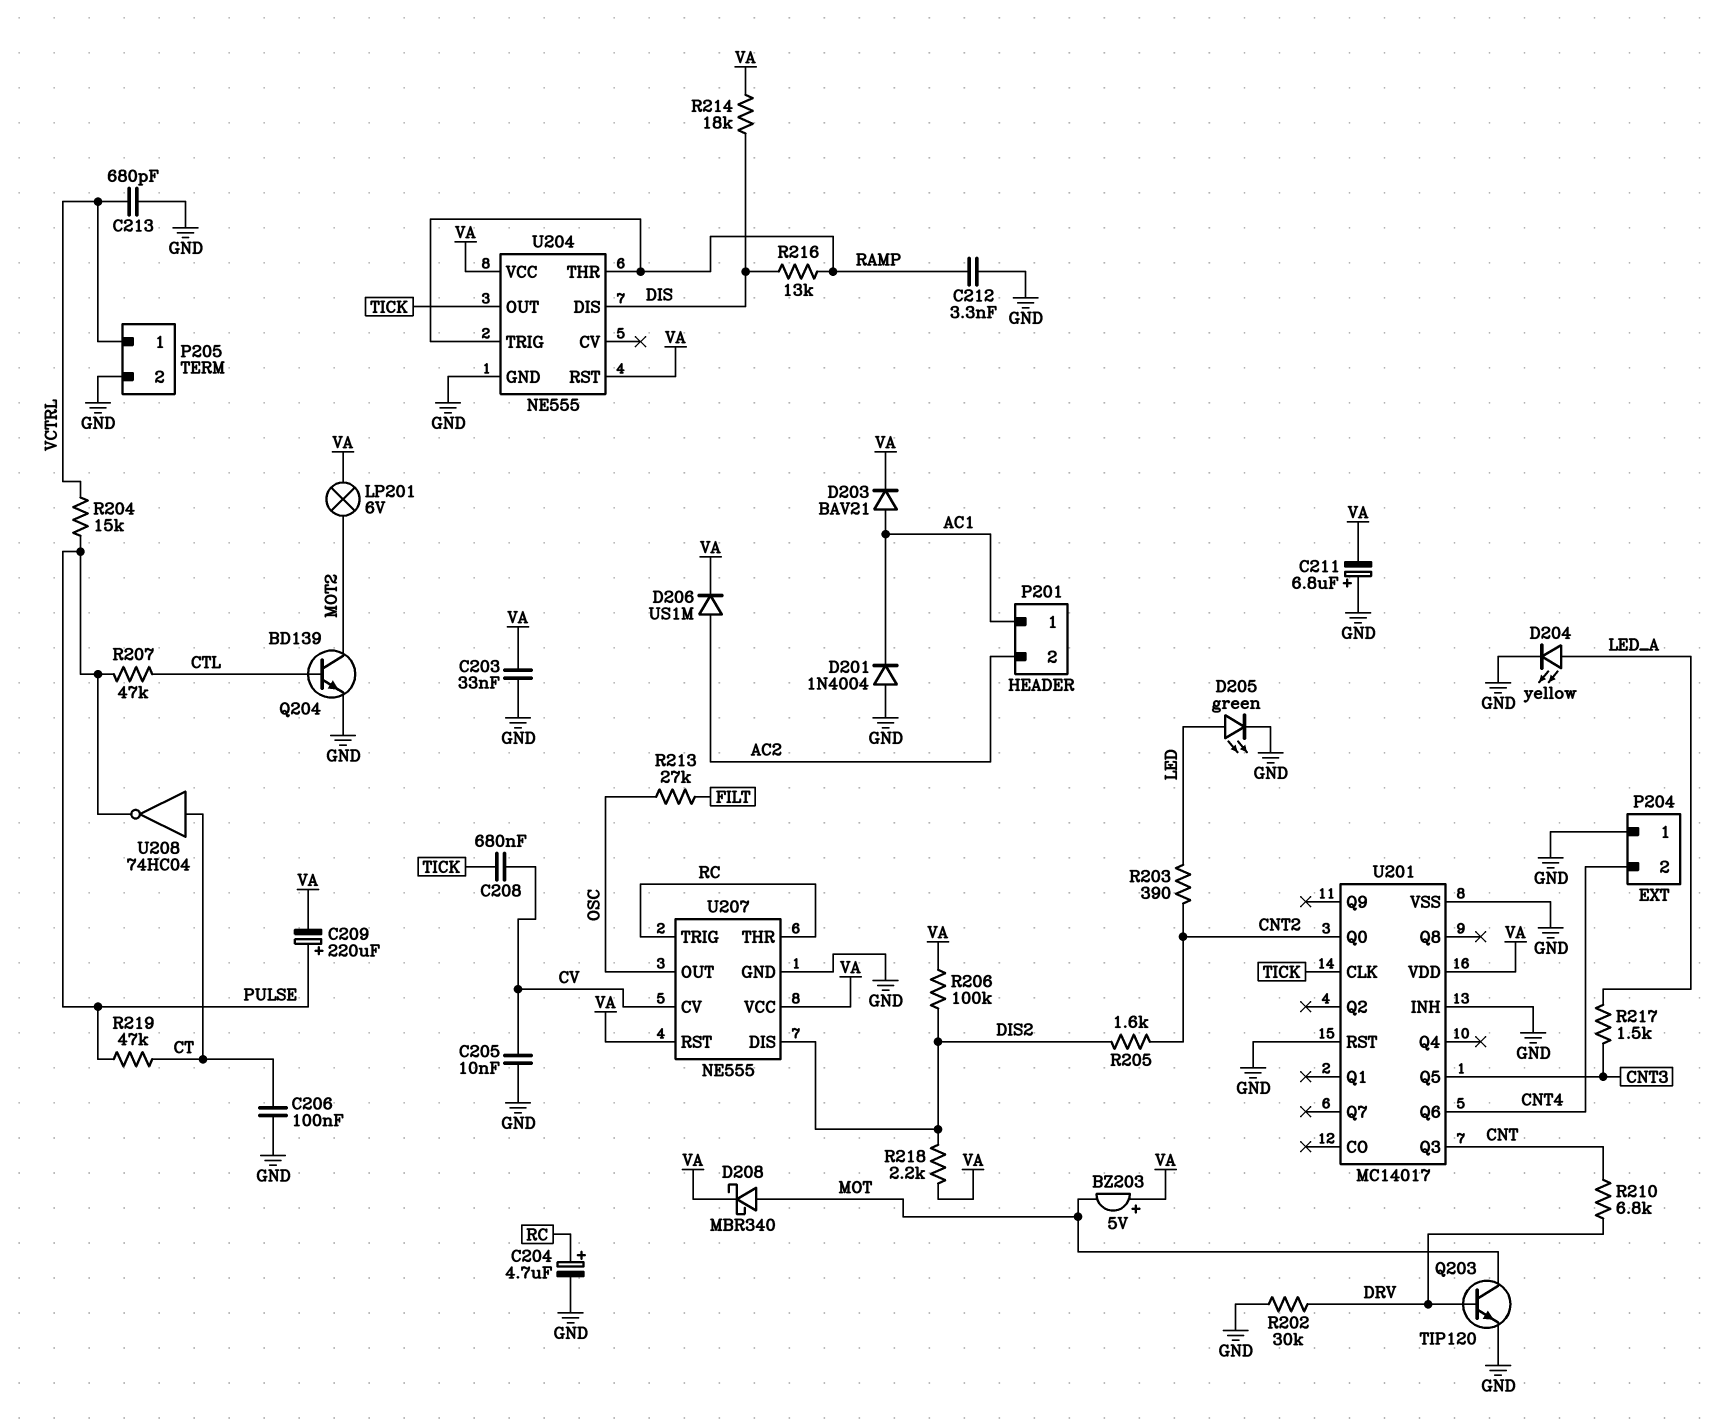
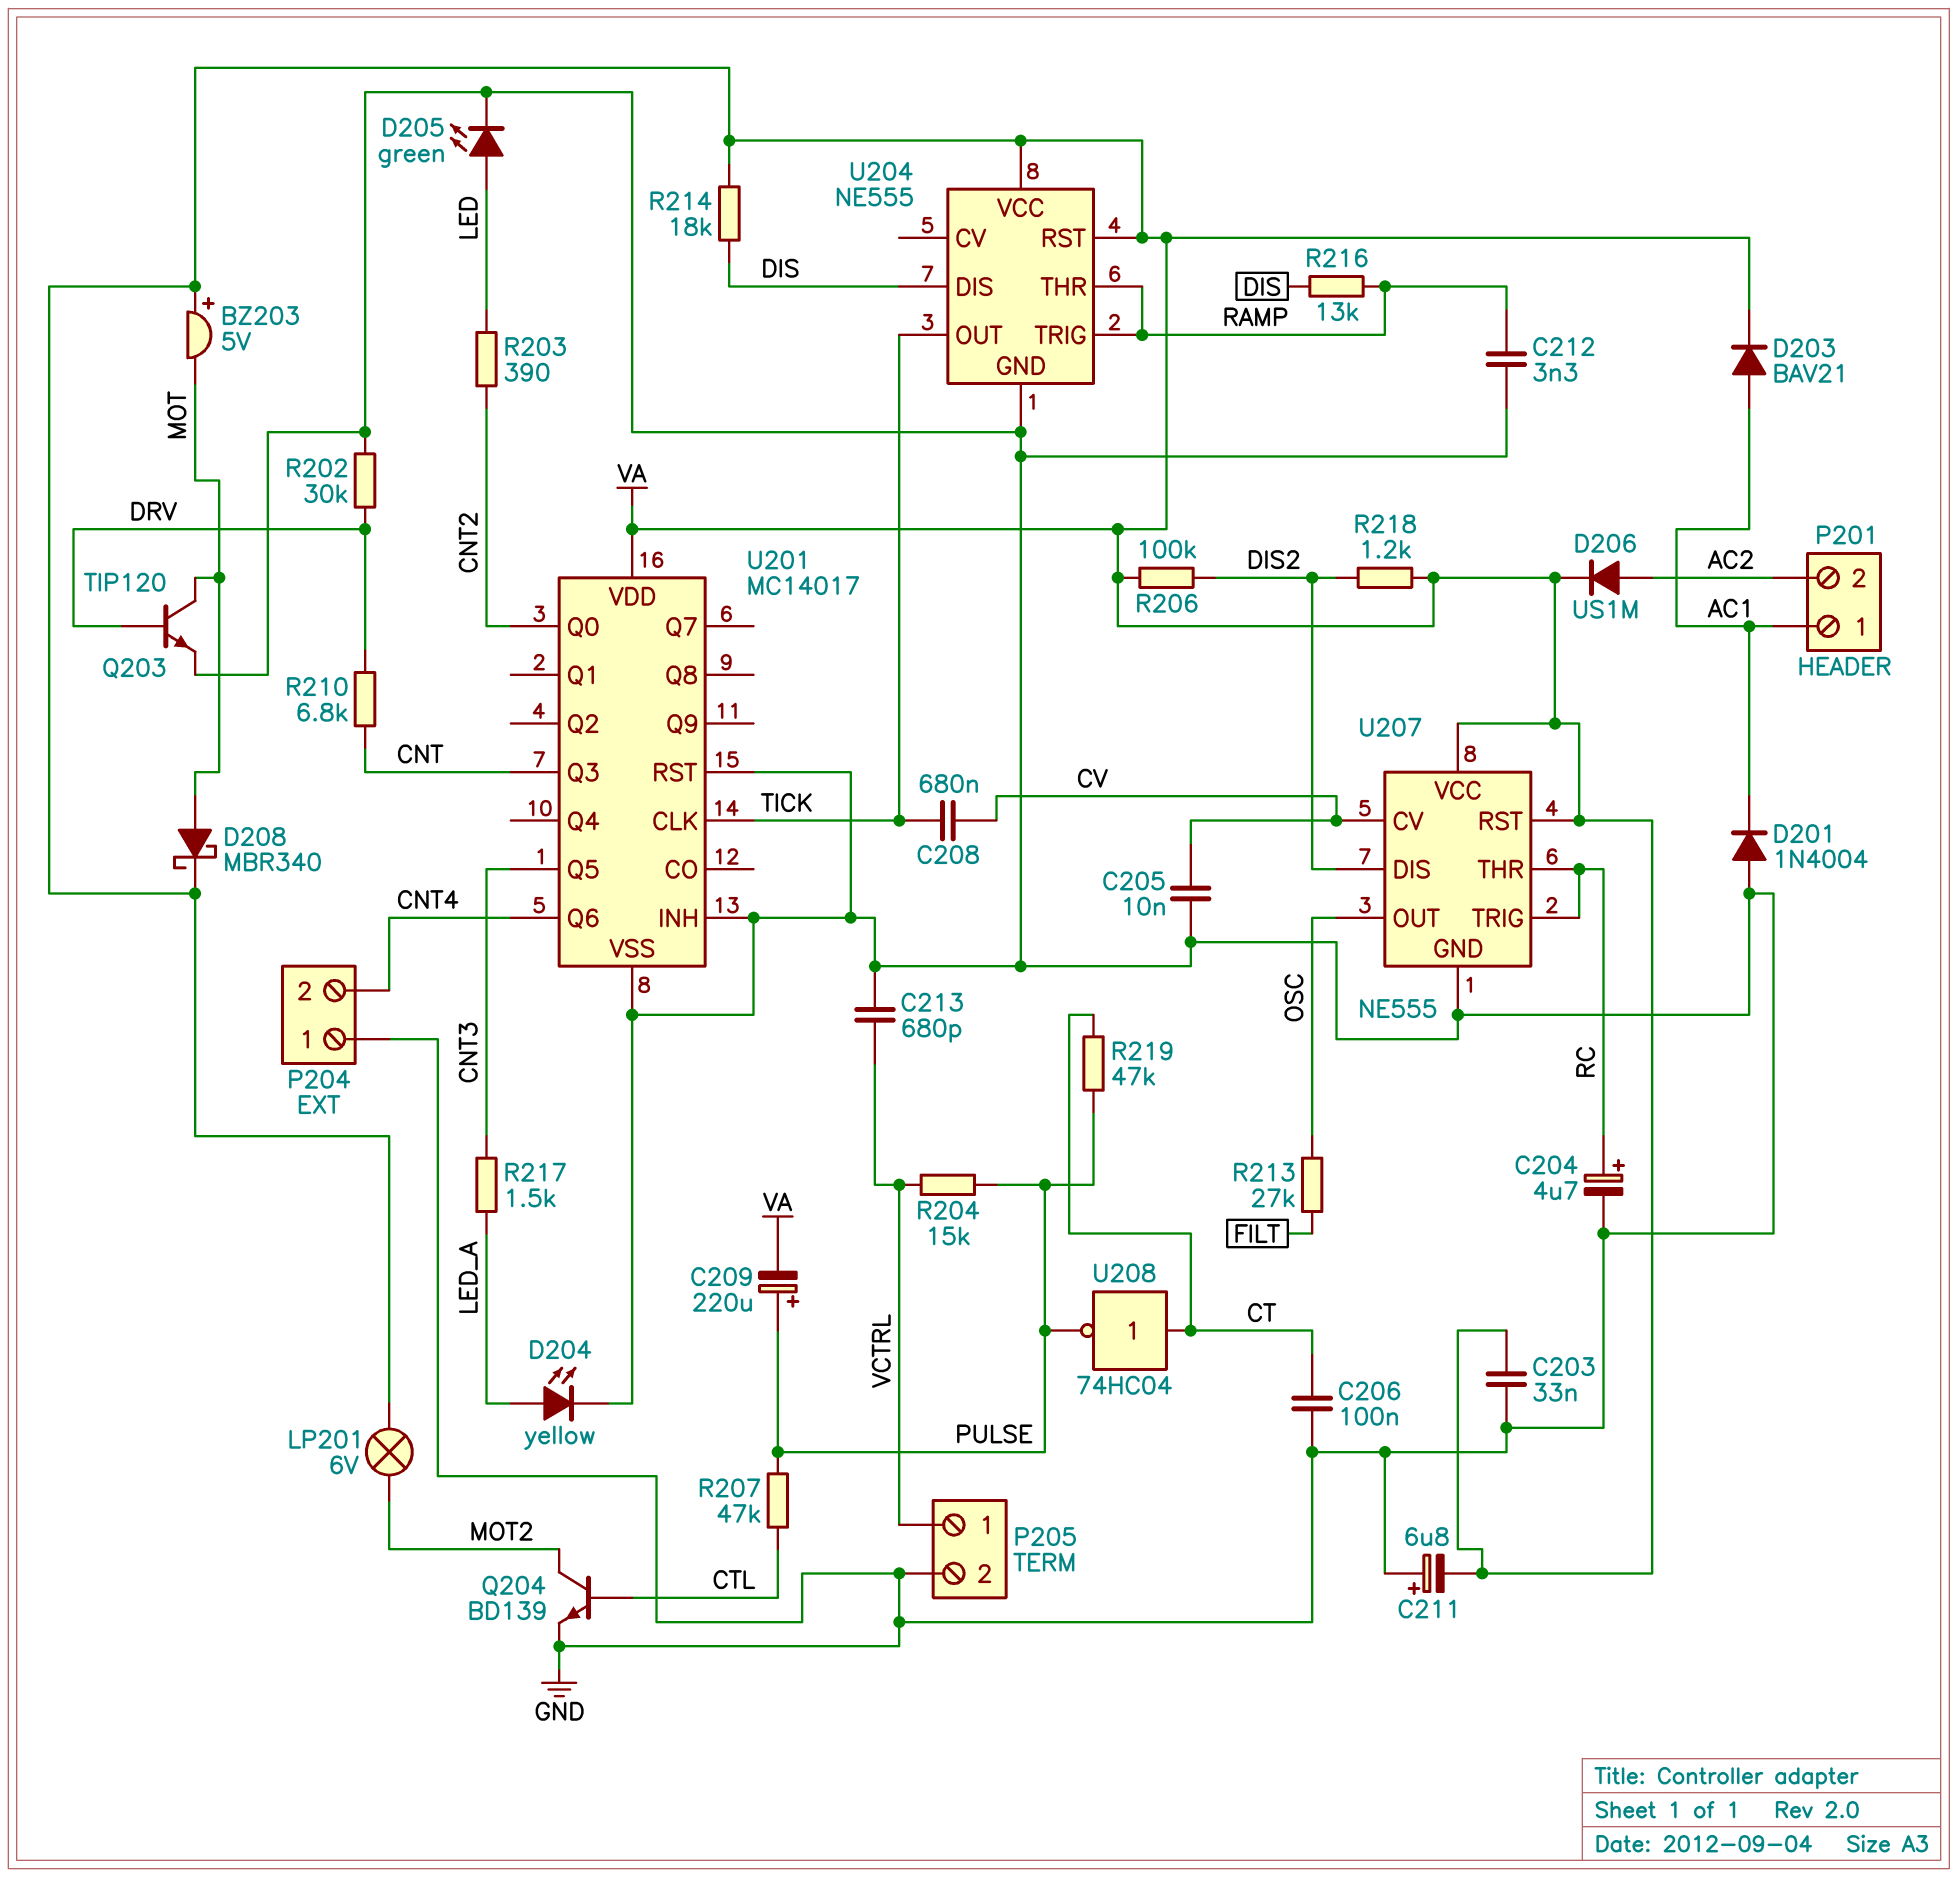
R205: 1.6k (CNT2, DIS2) -> none
R218: 2.2k (DIS2, VA) -> 1.2k (DIS2, VA)

